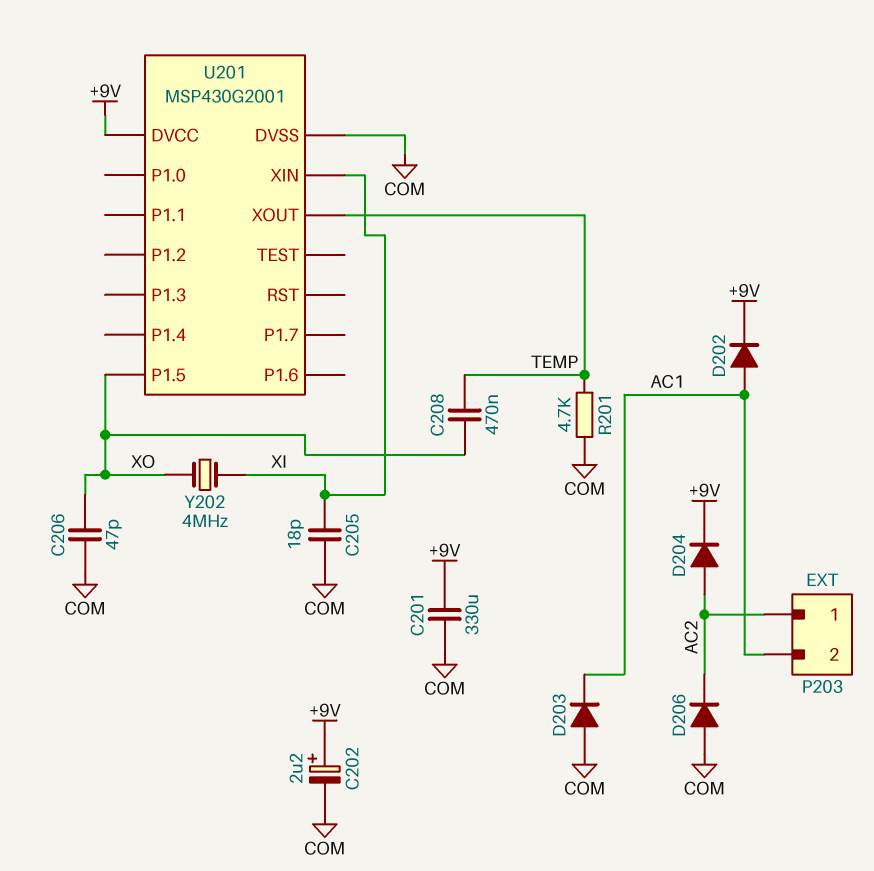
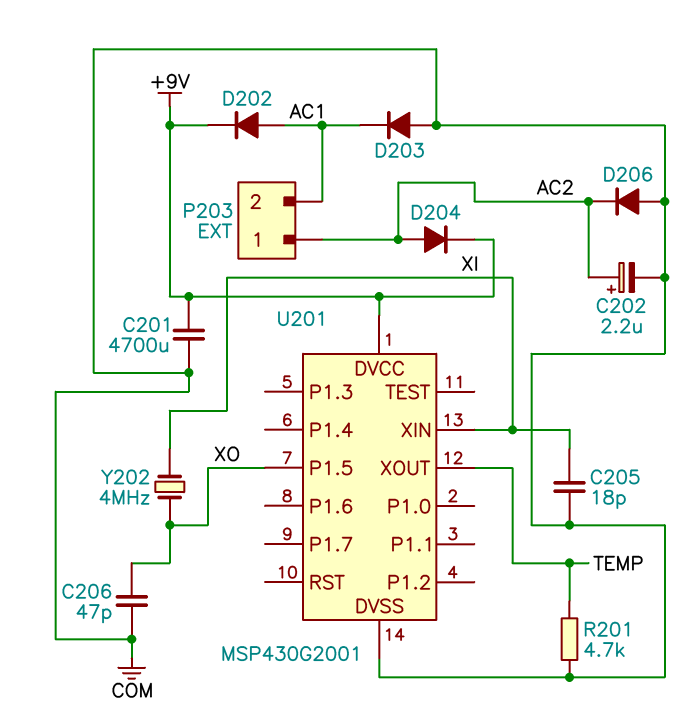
C201: 330uF (+9V, COM) -> 4700uF (+9V, COM)
C202: 2.2uF (plus +9V, minus COM) -> 2.2uF (plus AC2, minus COM)
C208: 470nF (TEMP, XO) -> none

